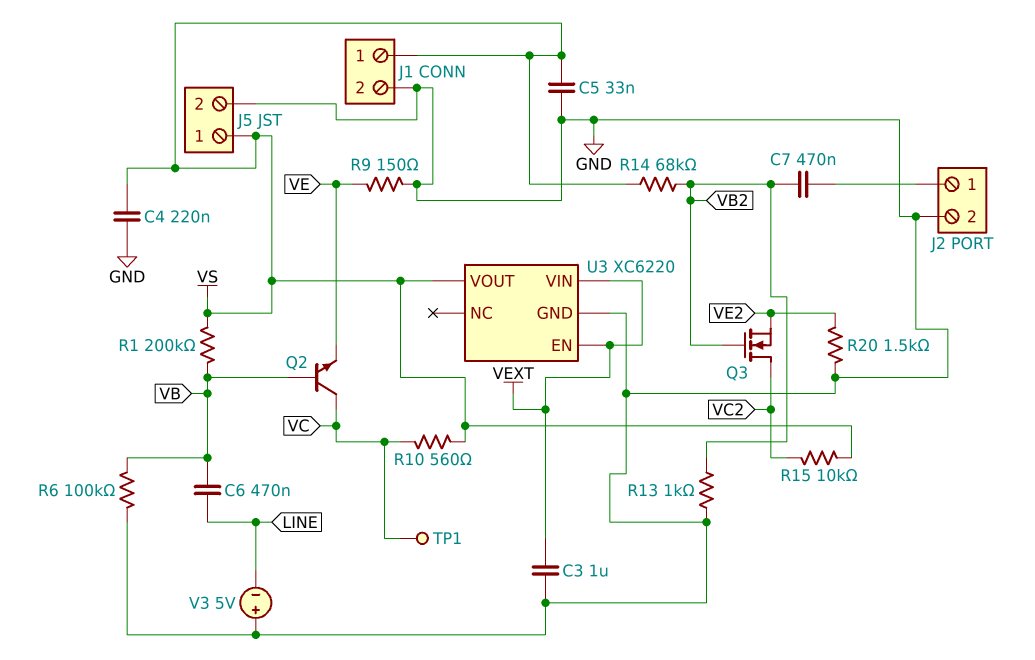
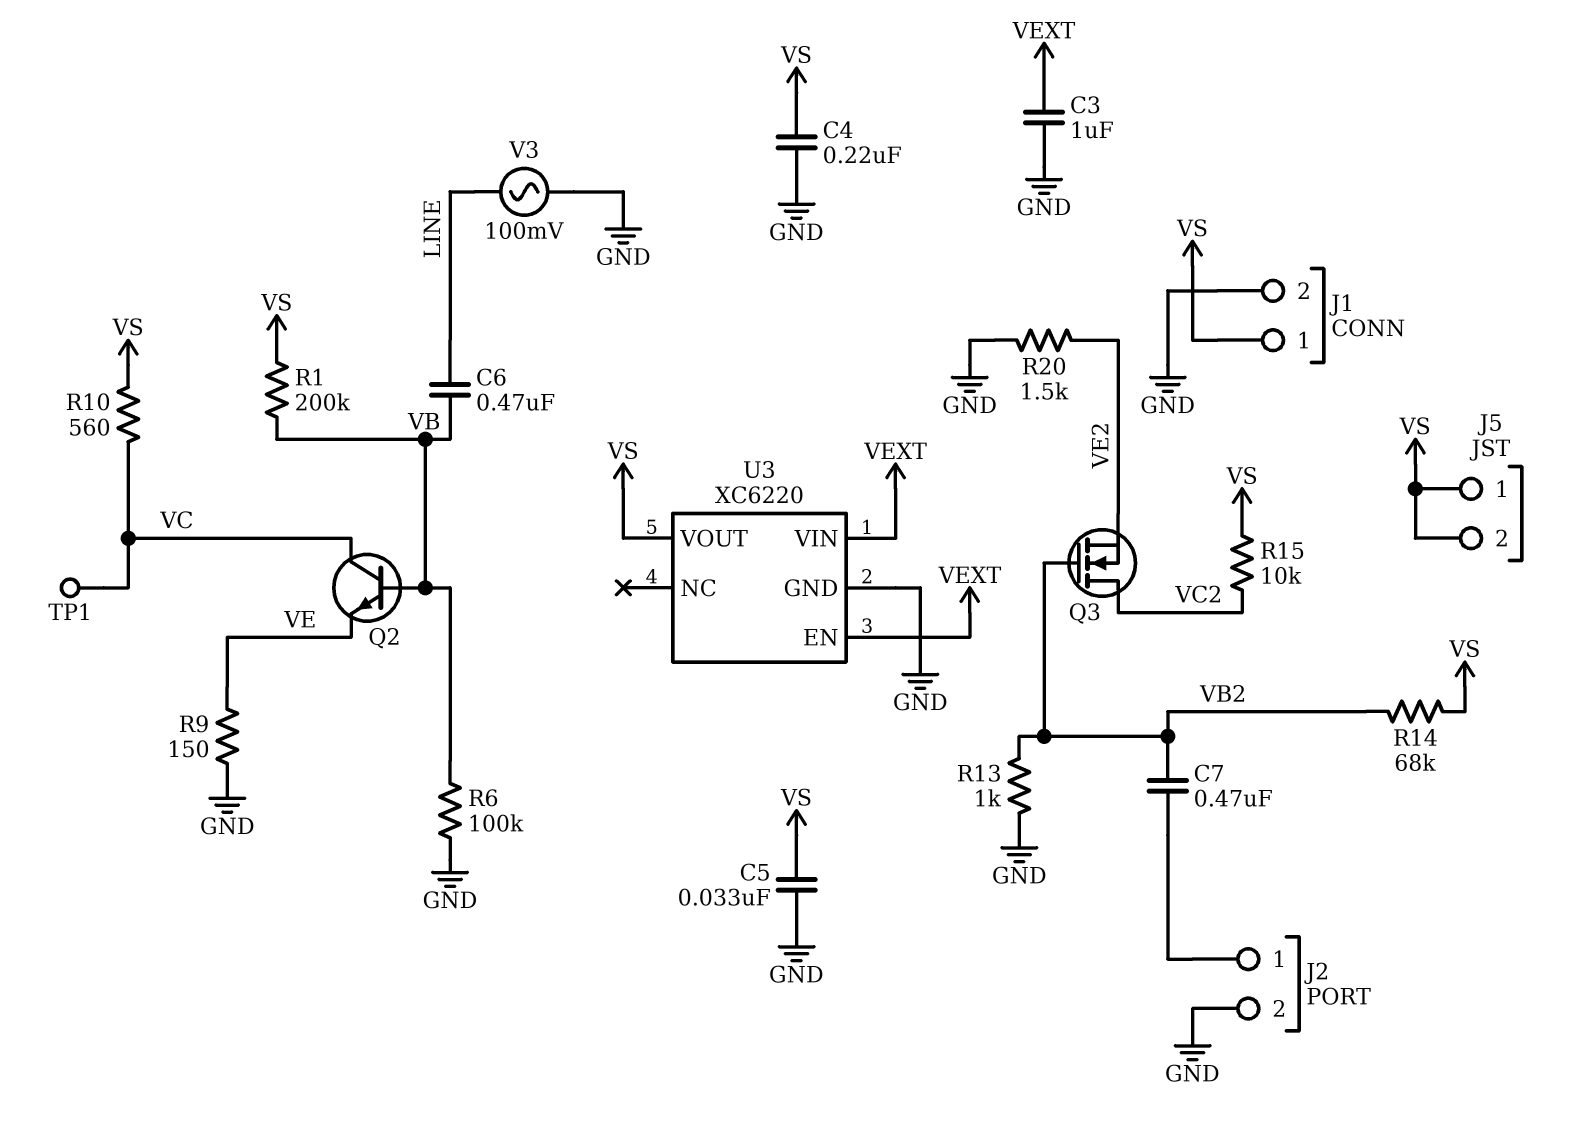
J5 pin 2: GND -> VS
V3: 5V (plus GND, minus LINE) -> AC 100mV (GND, LINE)

